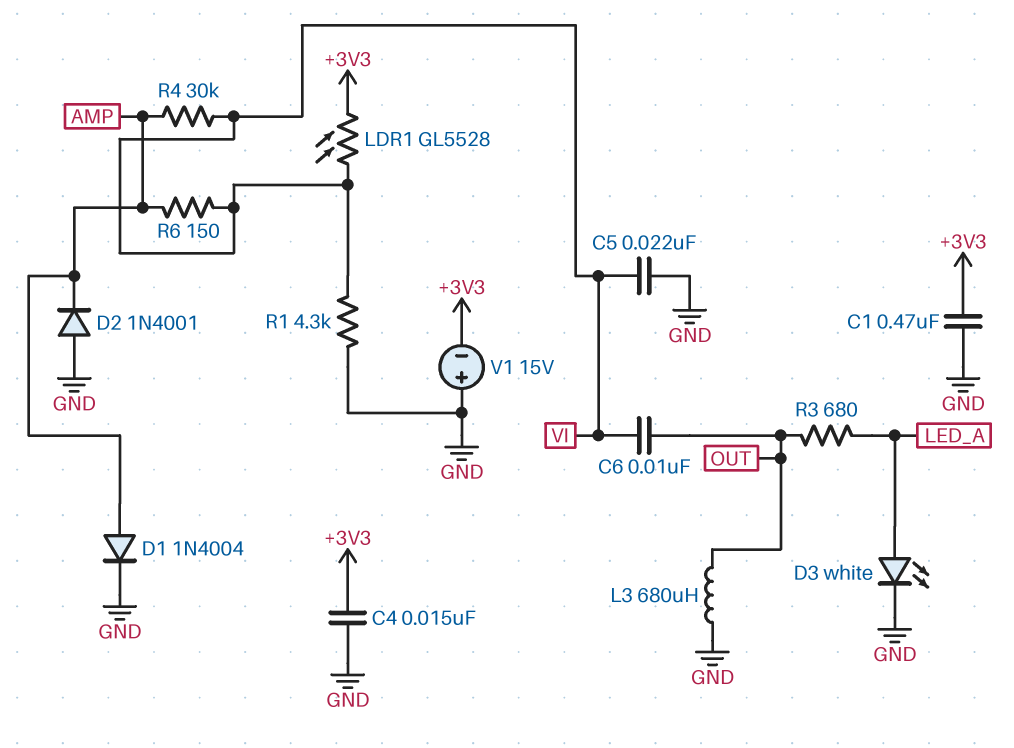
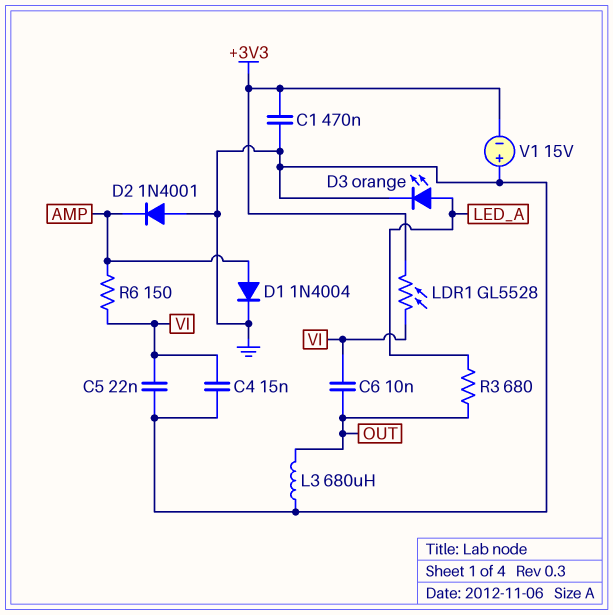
C4: 15nF (+3V3, GND) -> 15nF (GND, VI)
D3: LED white (A LED_A, K GND) -> LED orange (A LED_A, K GND)
R1: 4.3k (GND, VI) -> none
R4: 30k (AMP, VI) -> none

